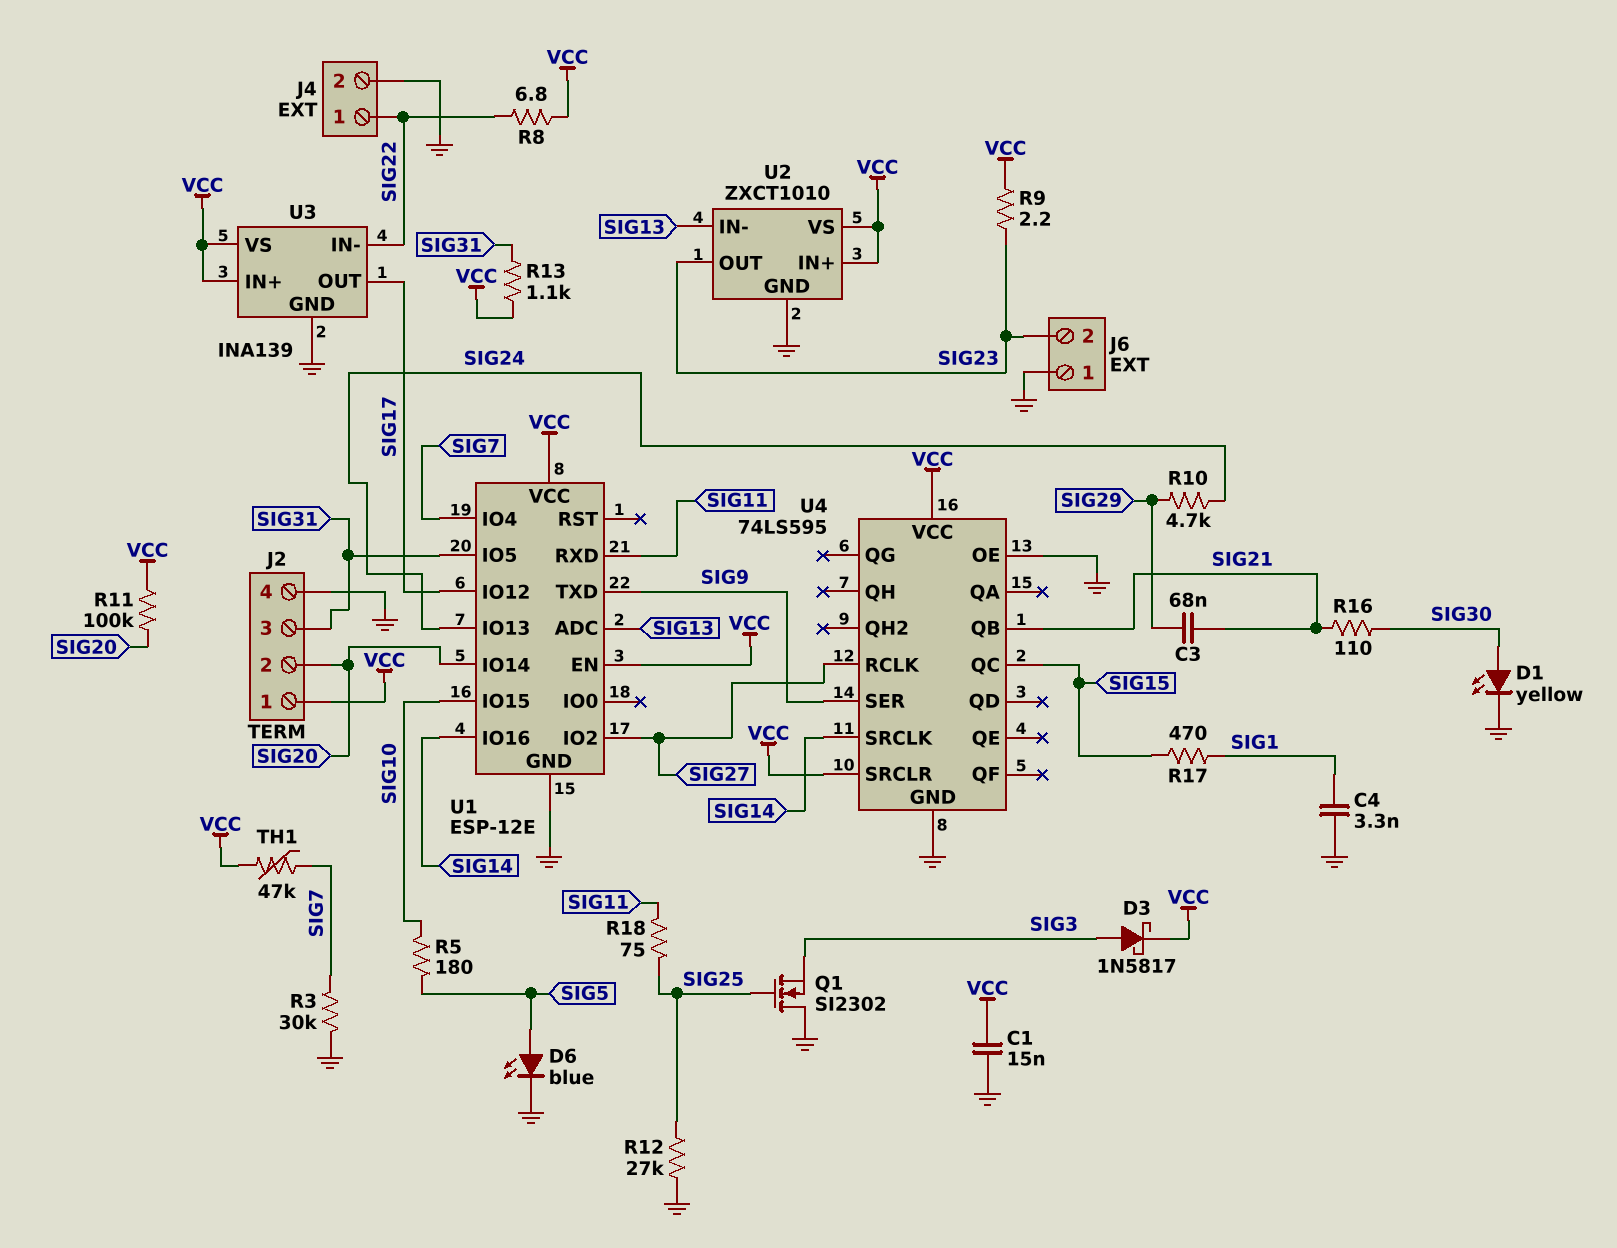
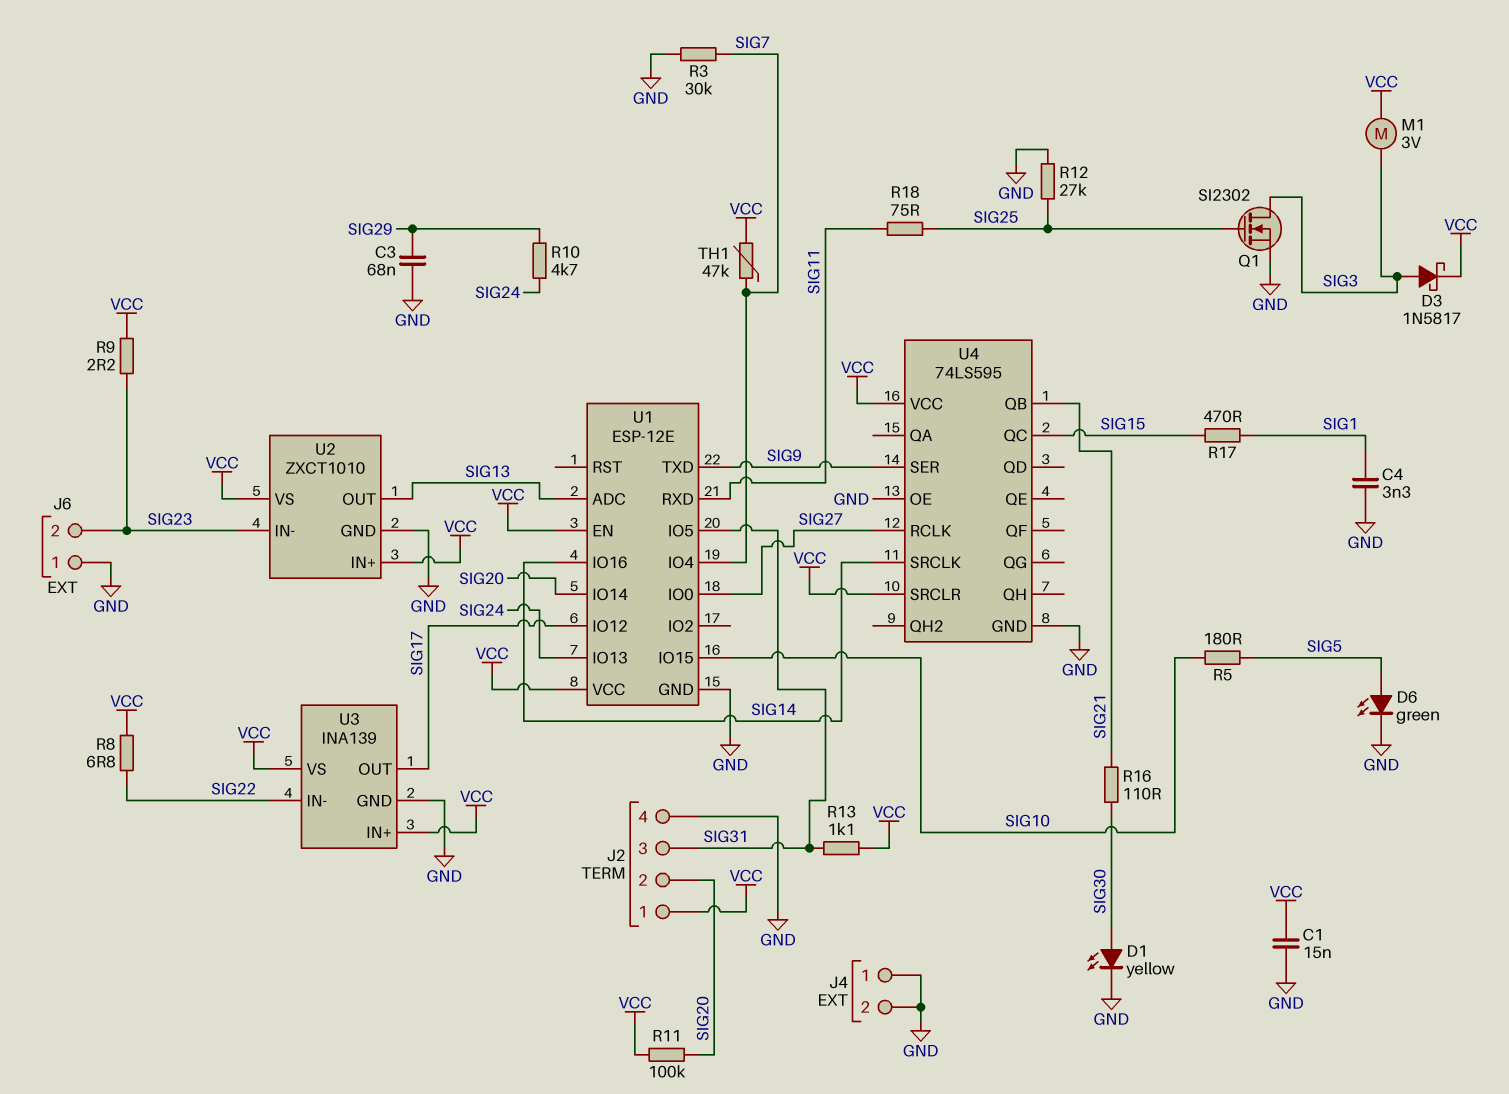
C3: 68nF (SIG21, SIG29) -> 68nF (GND, SIG29)
D6: LED blue (A SIG5, K GND) -> LED green (A SIG5, K GND)
J4 pin 1: SIG22 -> GND
M1: none -> motor 3V (SIG3, VCC)
Q1: NMOS SI2302 (G SIG25, D GND, S SIG3) -> NMOS SI2302 (G SIG25, D SIG3, S GND)
U1 pin IO0: none -> SIG27
U1 pin IO2: SIG27 -> none
U2 pin IN-: SIG13 -> SIG23
U2 pin OUT: SIG23 -> SIG13

